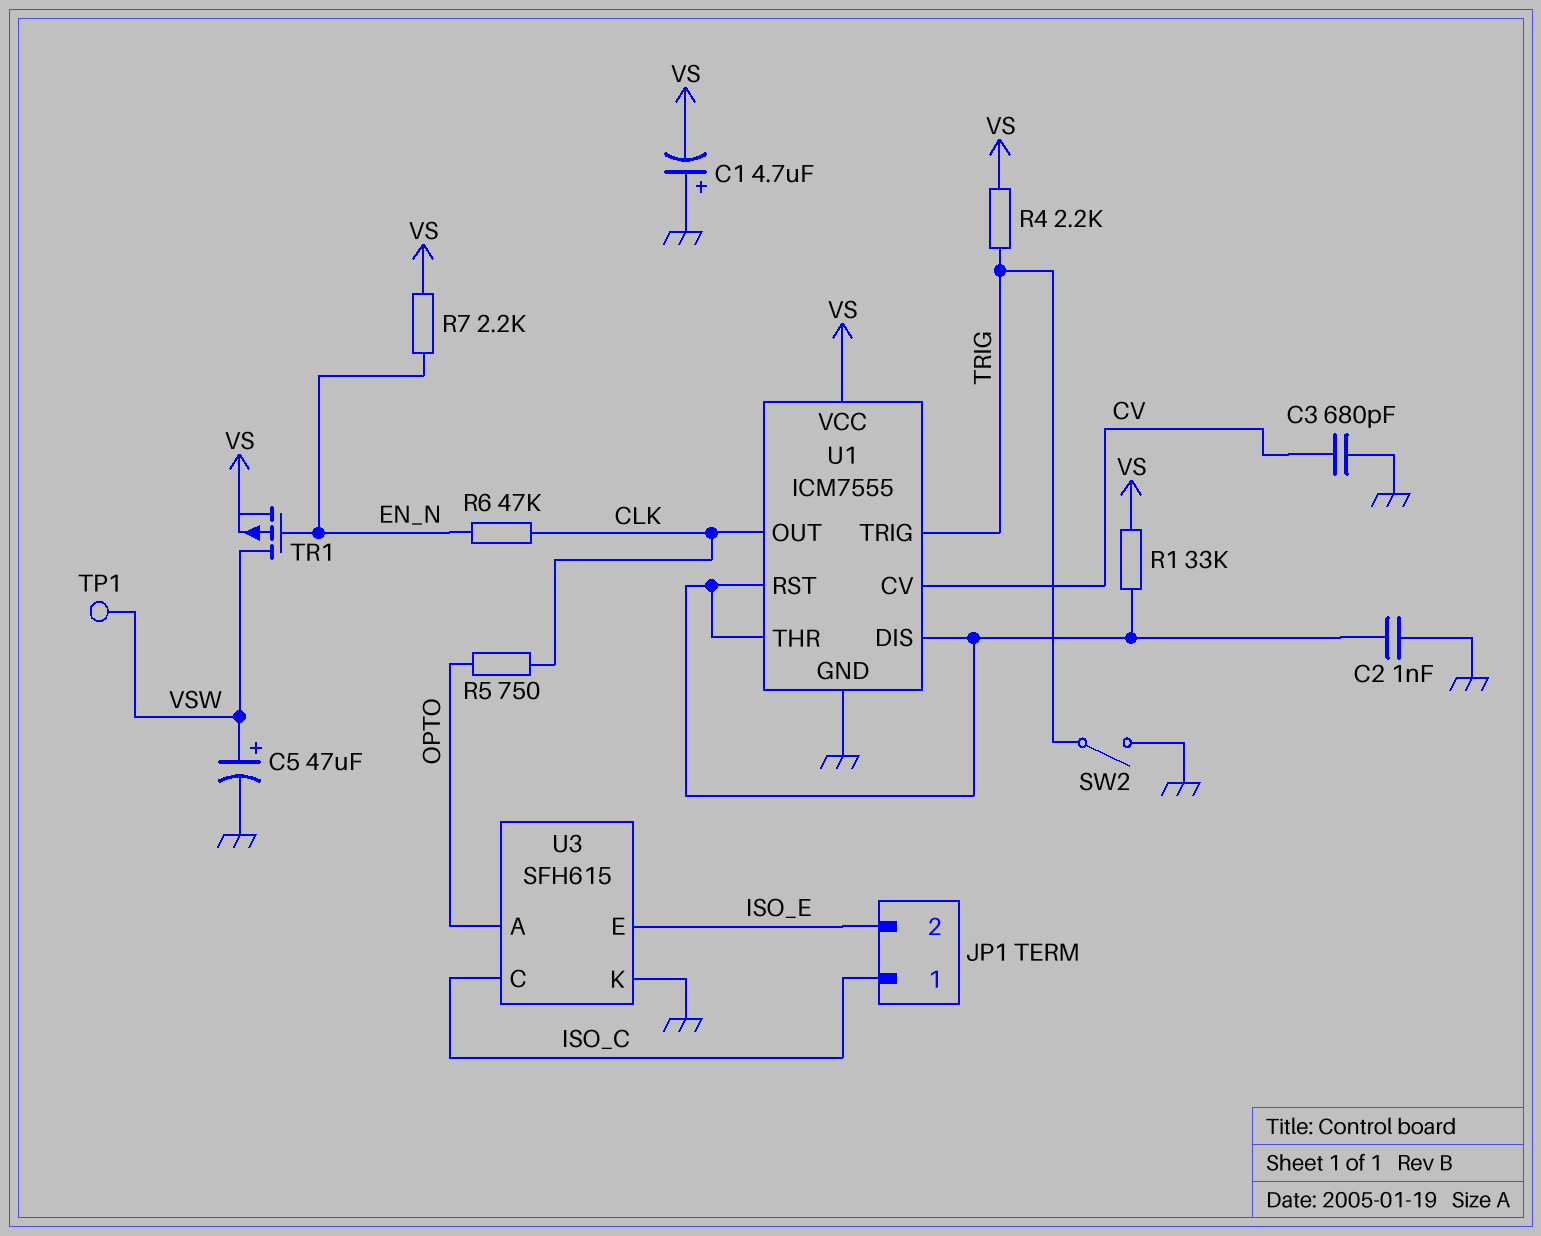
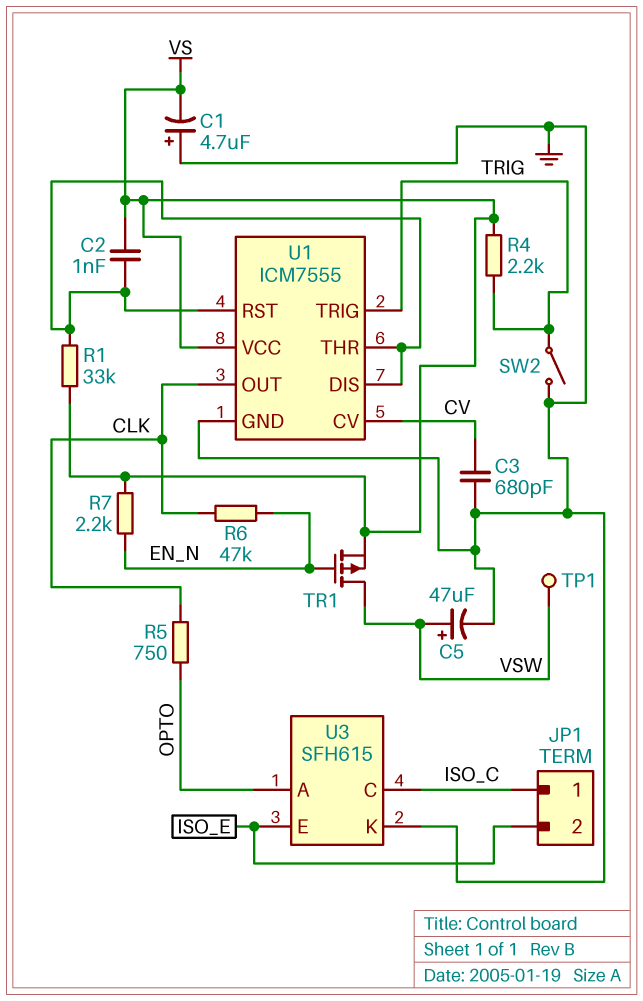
C2: 1nF (GND, U1/DIS) -> 1nF (U1/DIS, VS)

